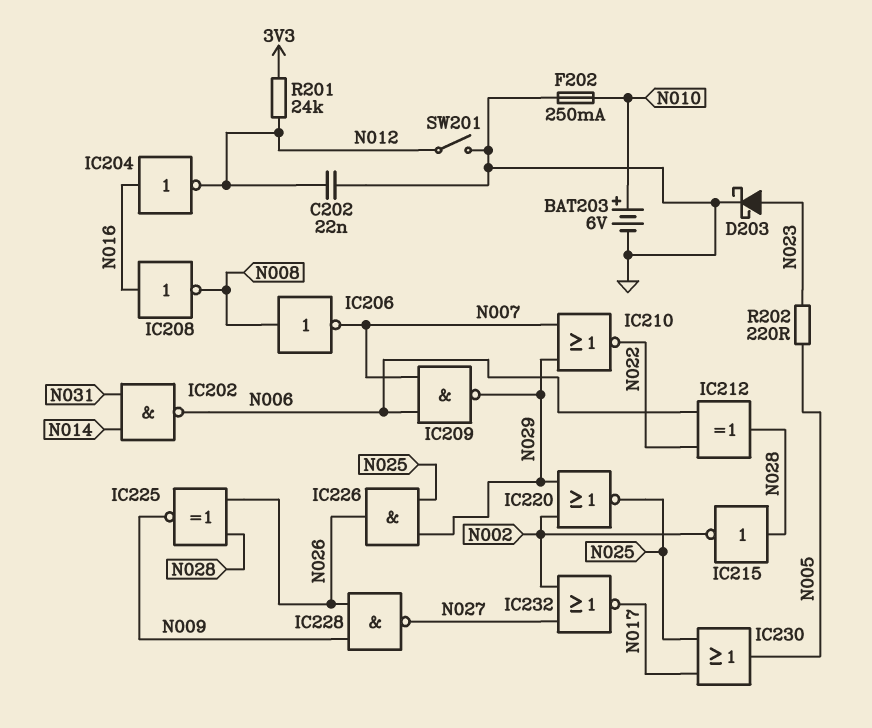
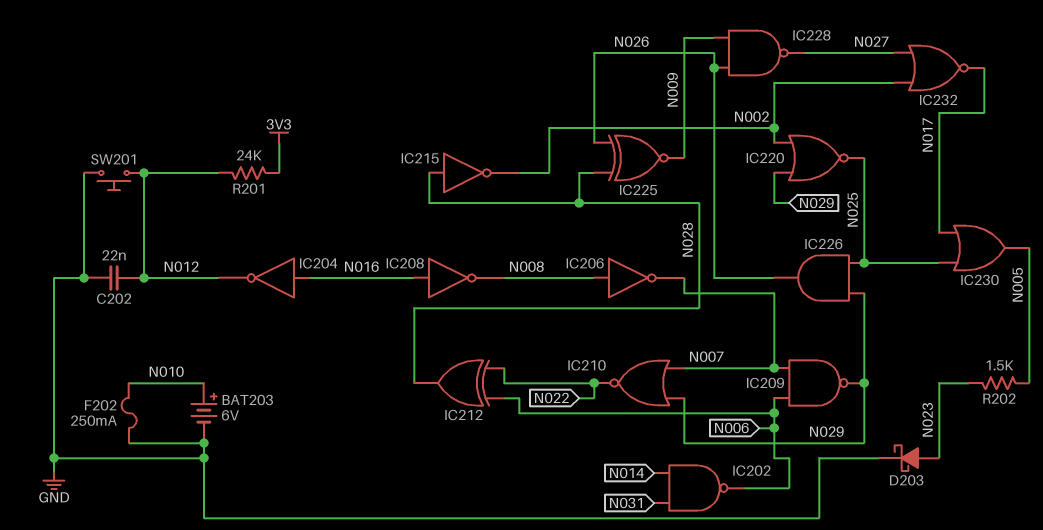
R202: 220 (N005, N023) -> 1.5k (N005, N023)
SW201: switch (GND, N012) -> button (GND, N012)

